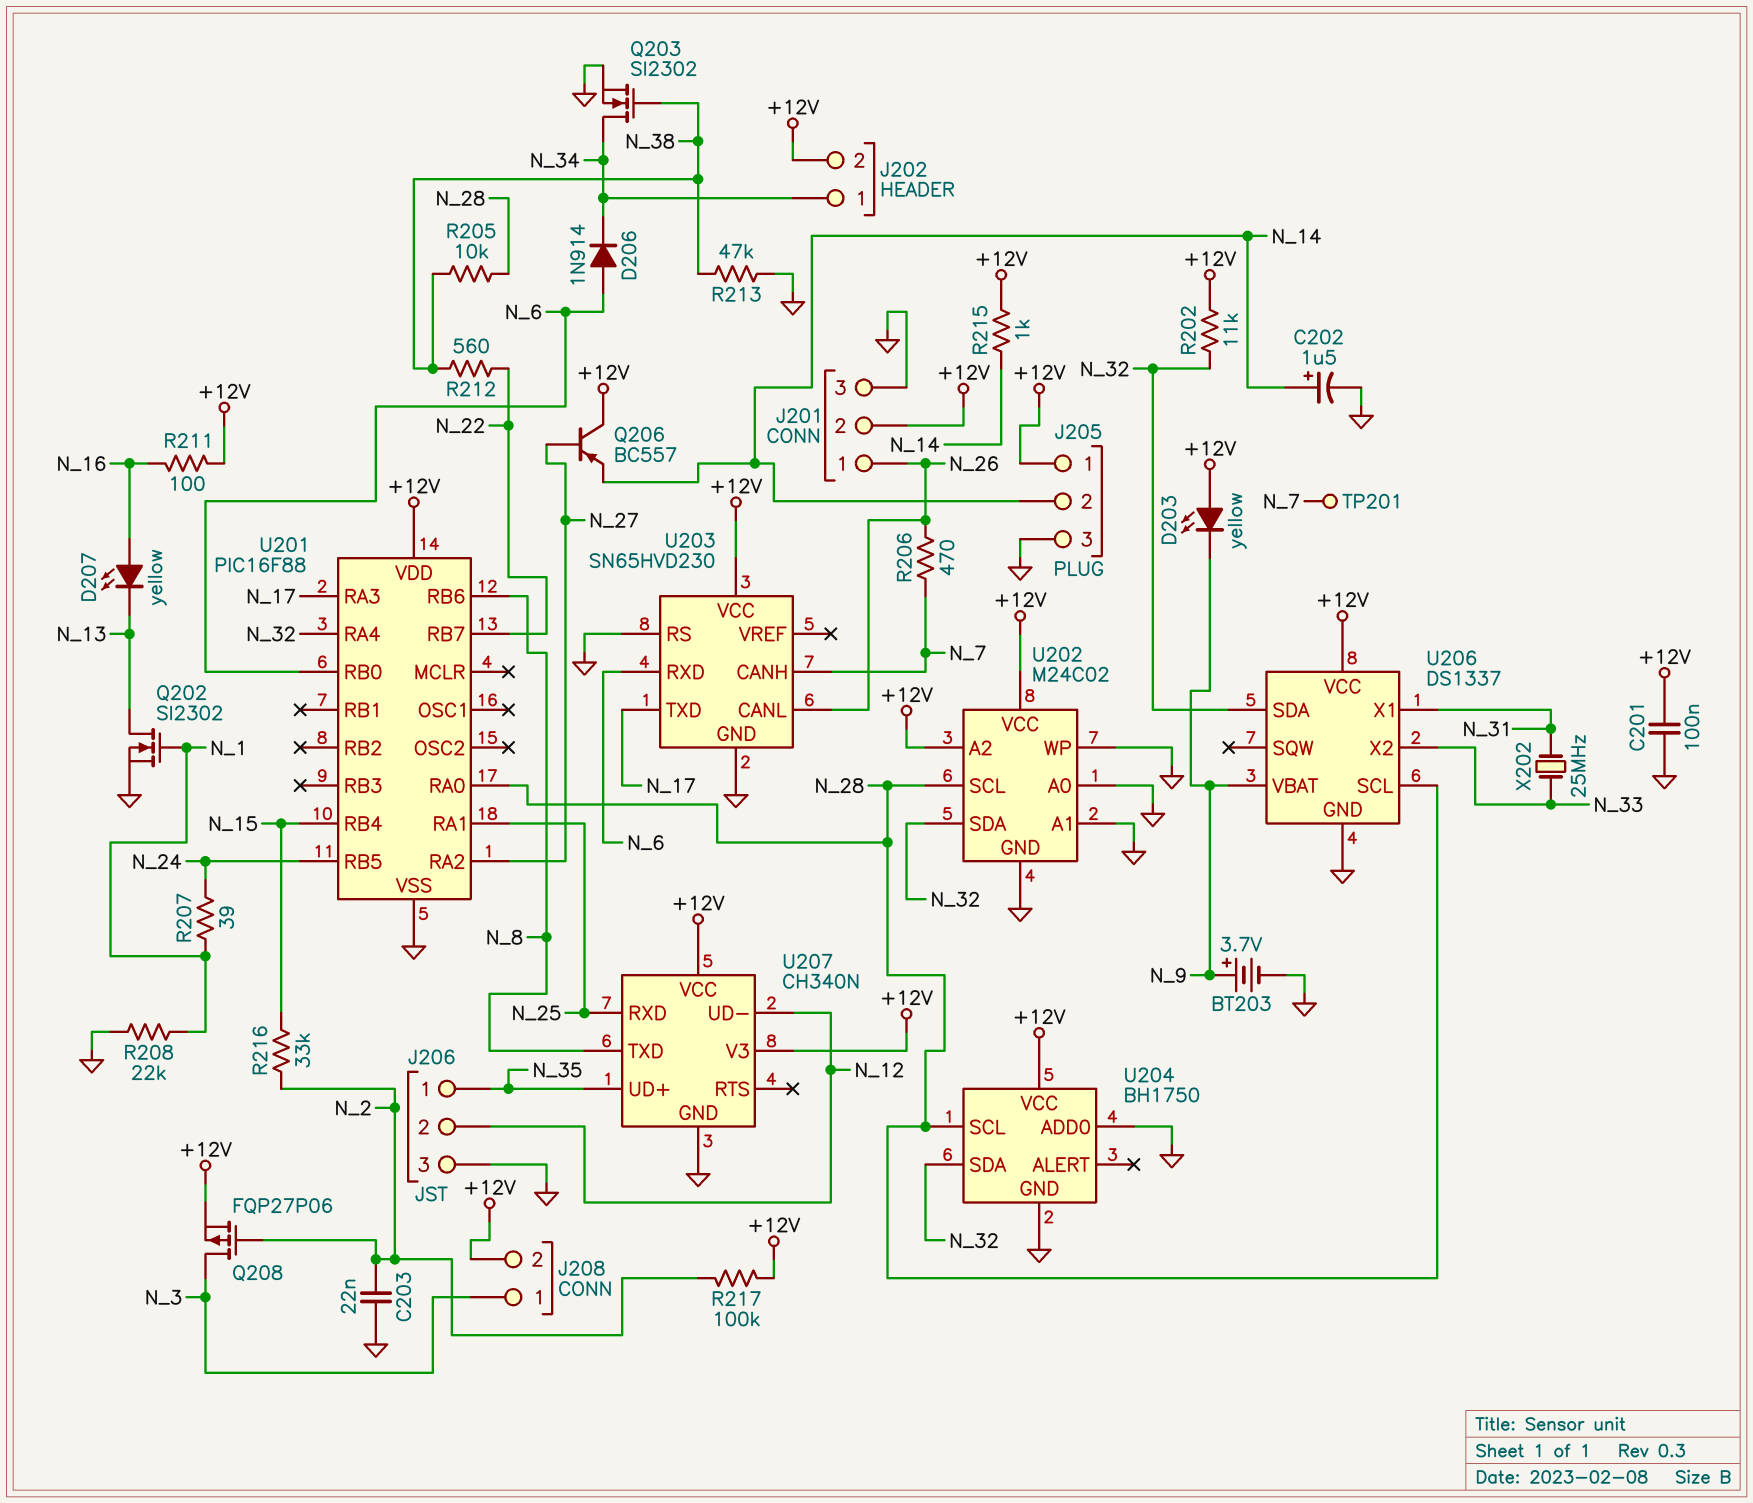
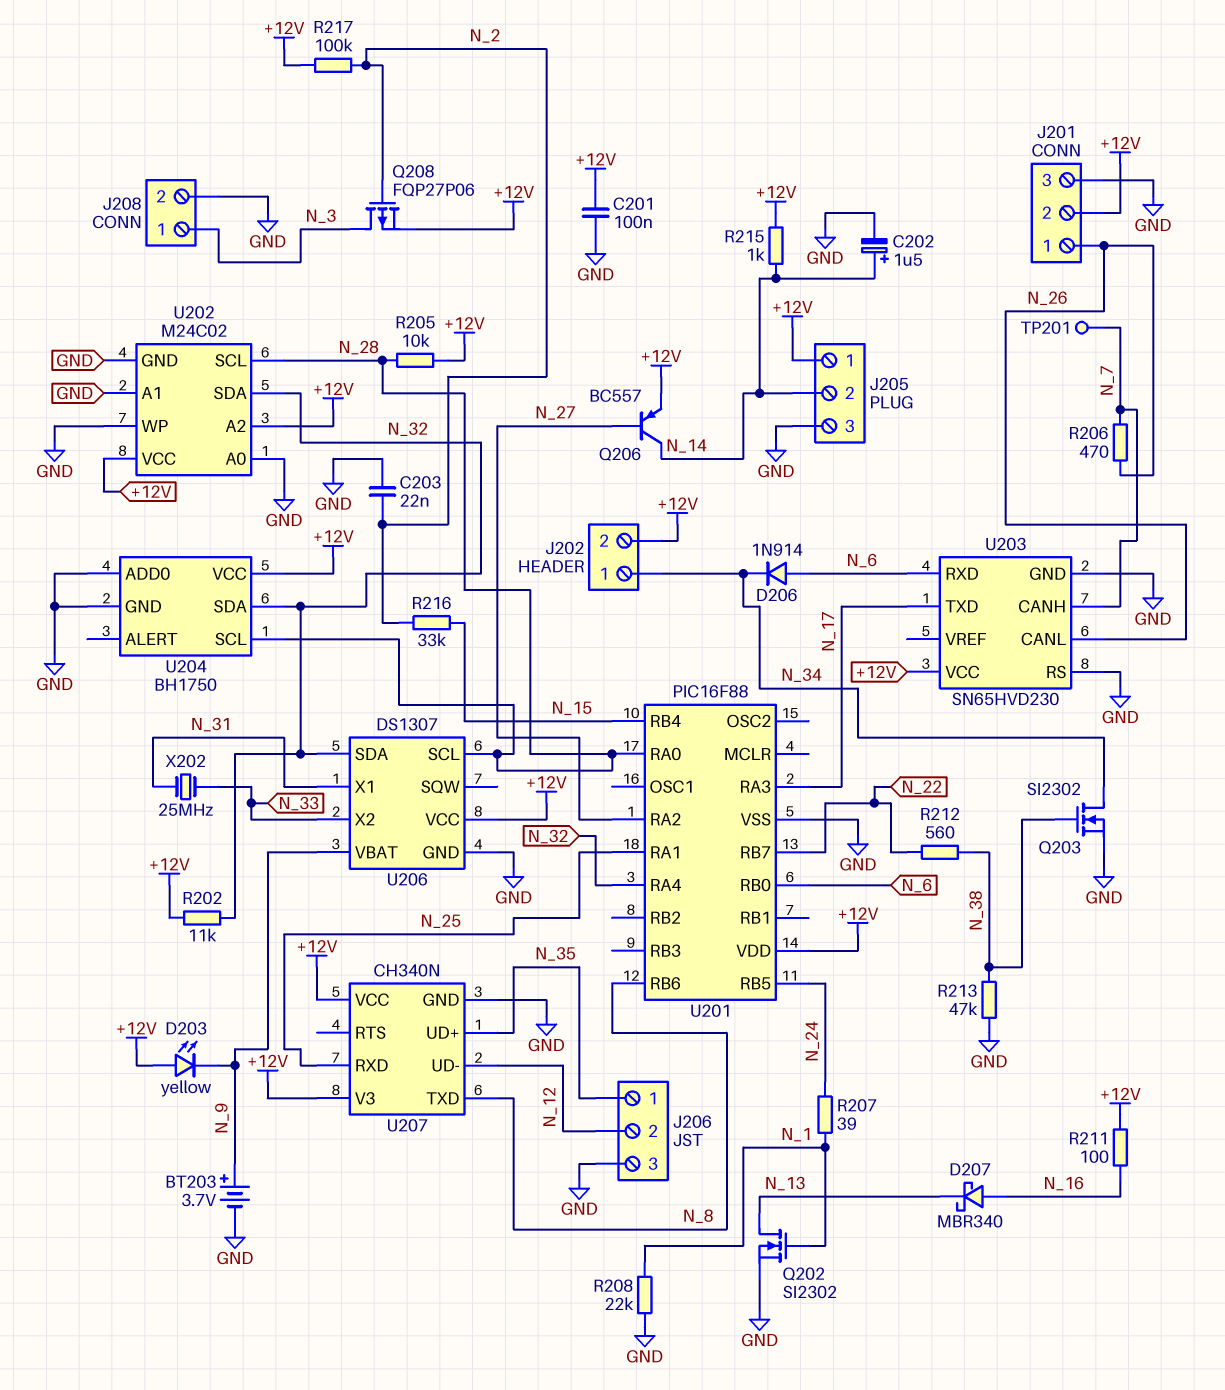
D207: LED yellow (A N_16, K N_13) -> schottky MBR340 (A N_16, K N_13)
J208 pin 2: +12V -> GND
Q206: PNP BC557 (B N_27, C +12V, E N_14) -> PNP BC557 (B N_27, C N_14, E +12V)
R205: 10k (N_28, N_38) -> 10k (+12V, N_28)
U206: DS1337 -> DS1307

